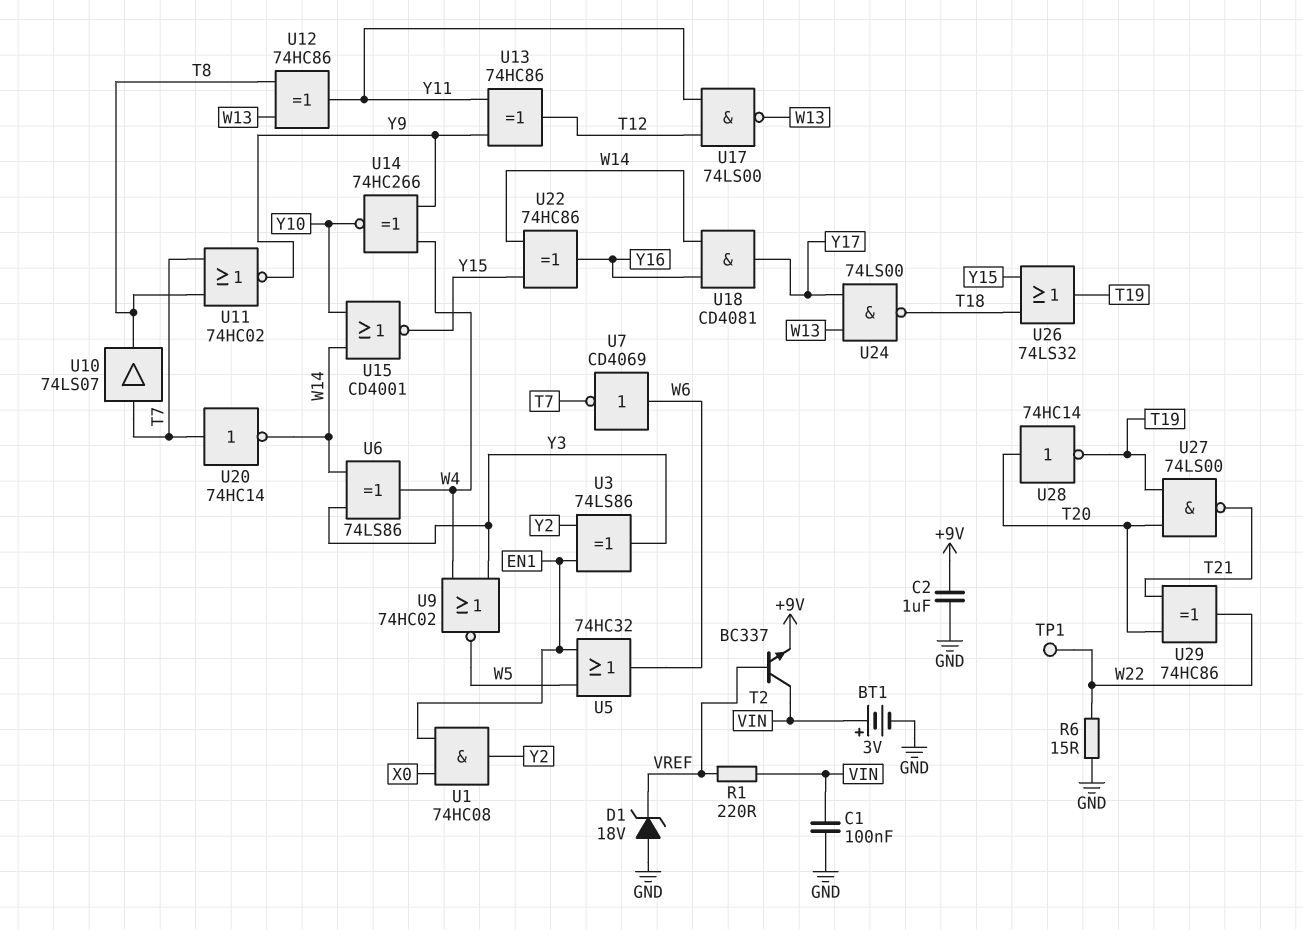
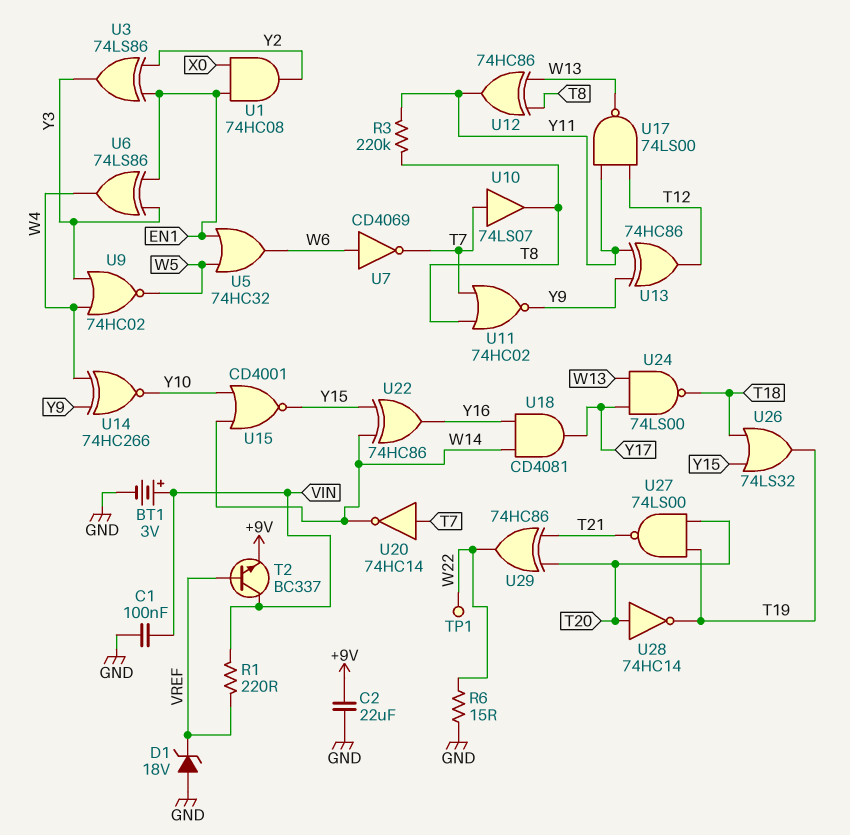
C2: 1uF (+9V, GND) -> 22uF (+9V, GND)
R3: none -> 220k (T8, Y11)
U6: XOR 74LS86 (in W14, in Y3, out W4) -> XOR 74LS86 (in EN1, in Y3, out W4)

